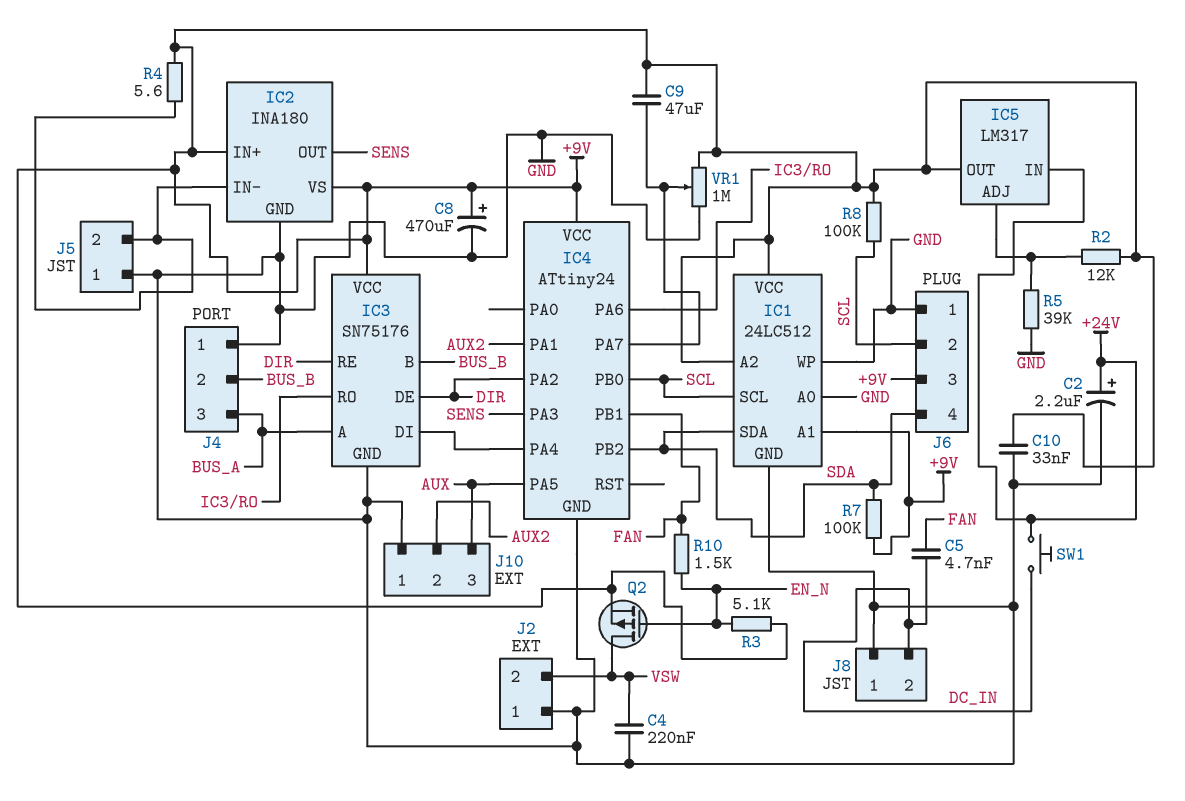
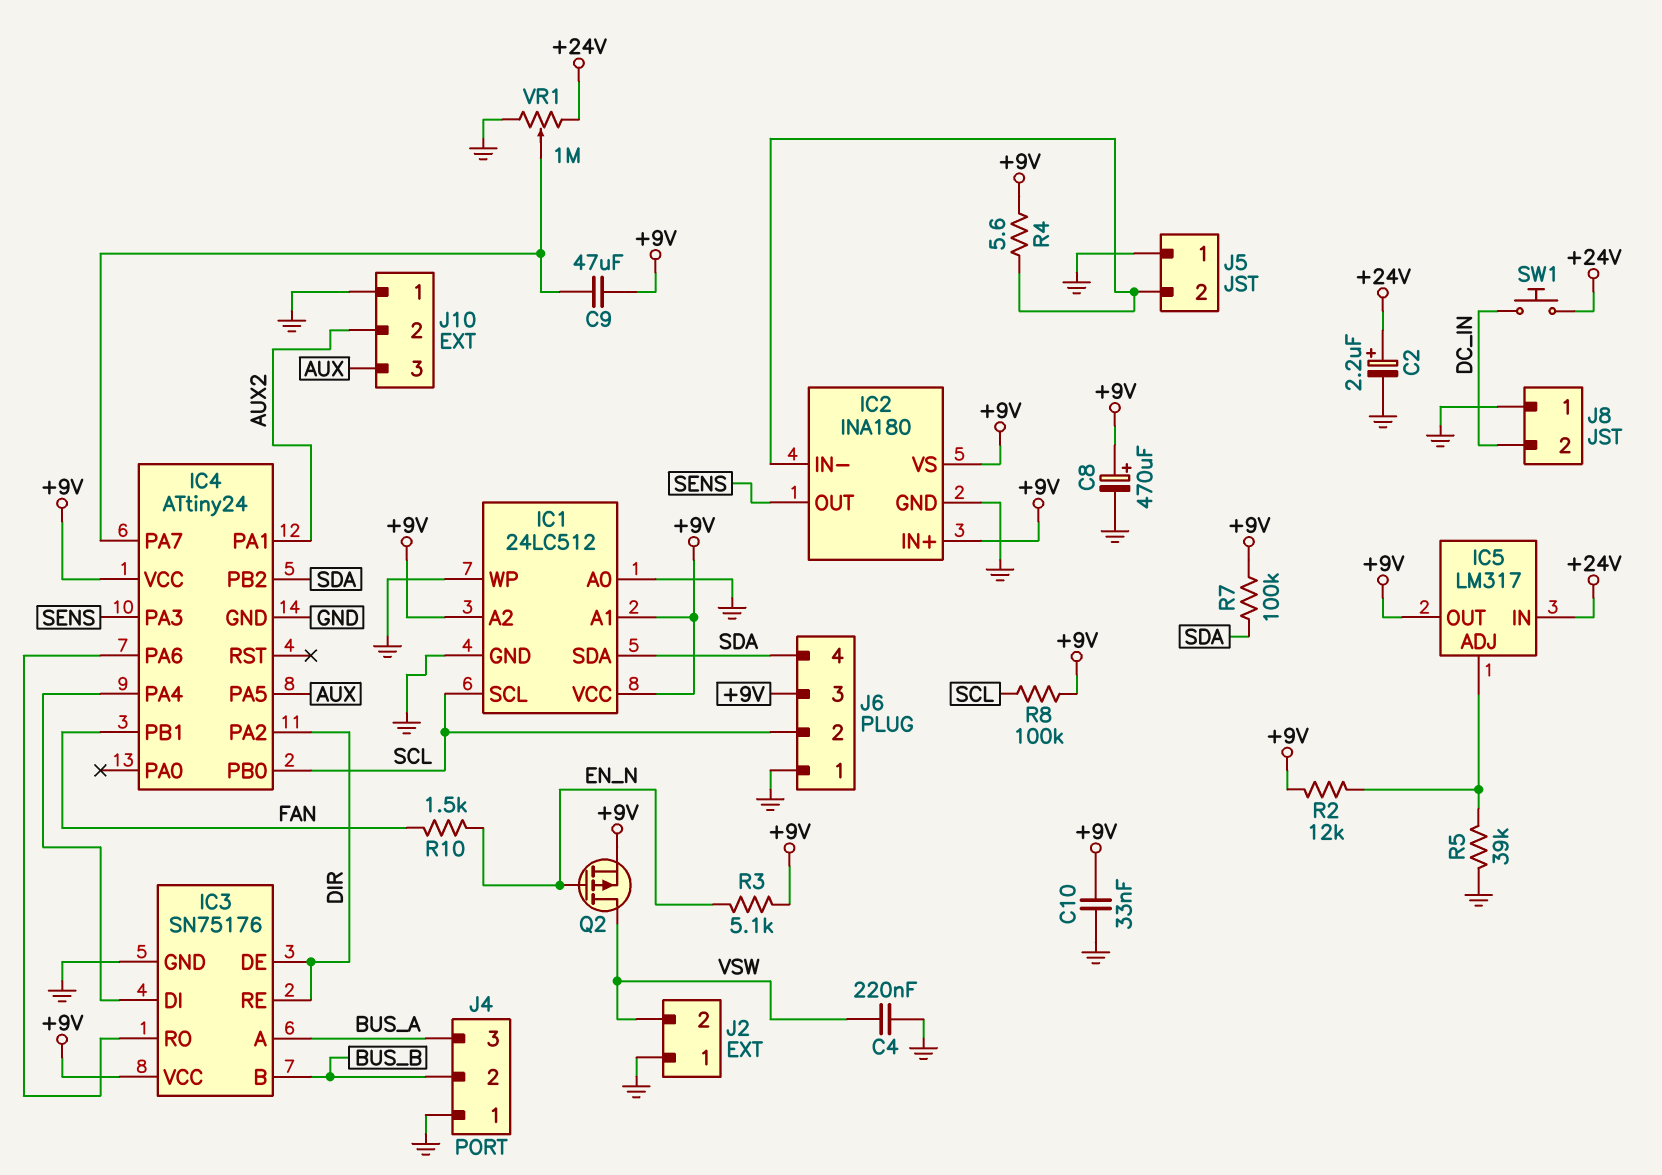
C5: 4.7nF (DC_IN, FAN) -> none
VR1: 1M (+9V, GND, wiper IC4/PA7) -> 1M (+24V, GND, wiper IC4/PA7)

